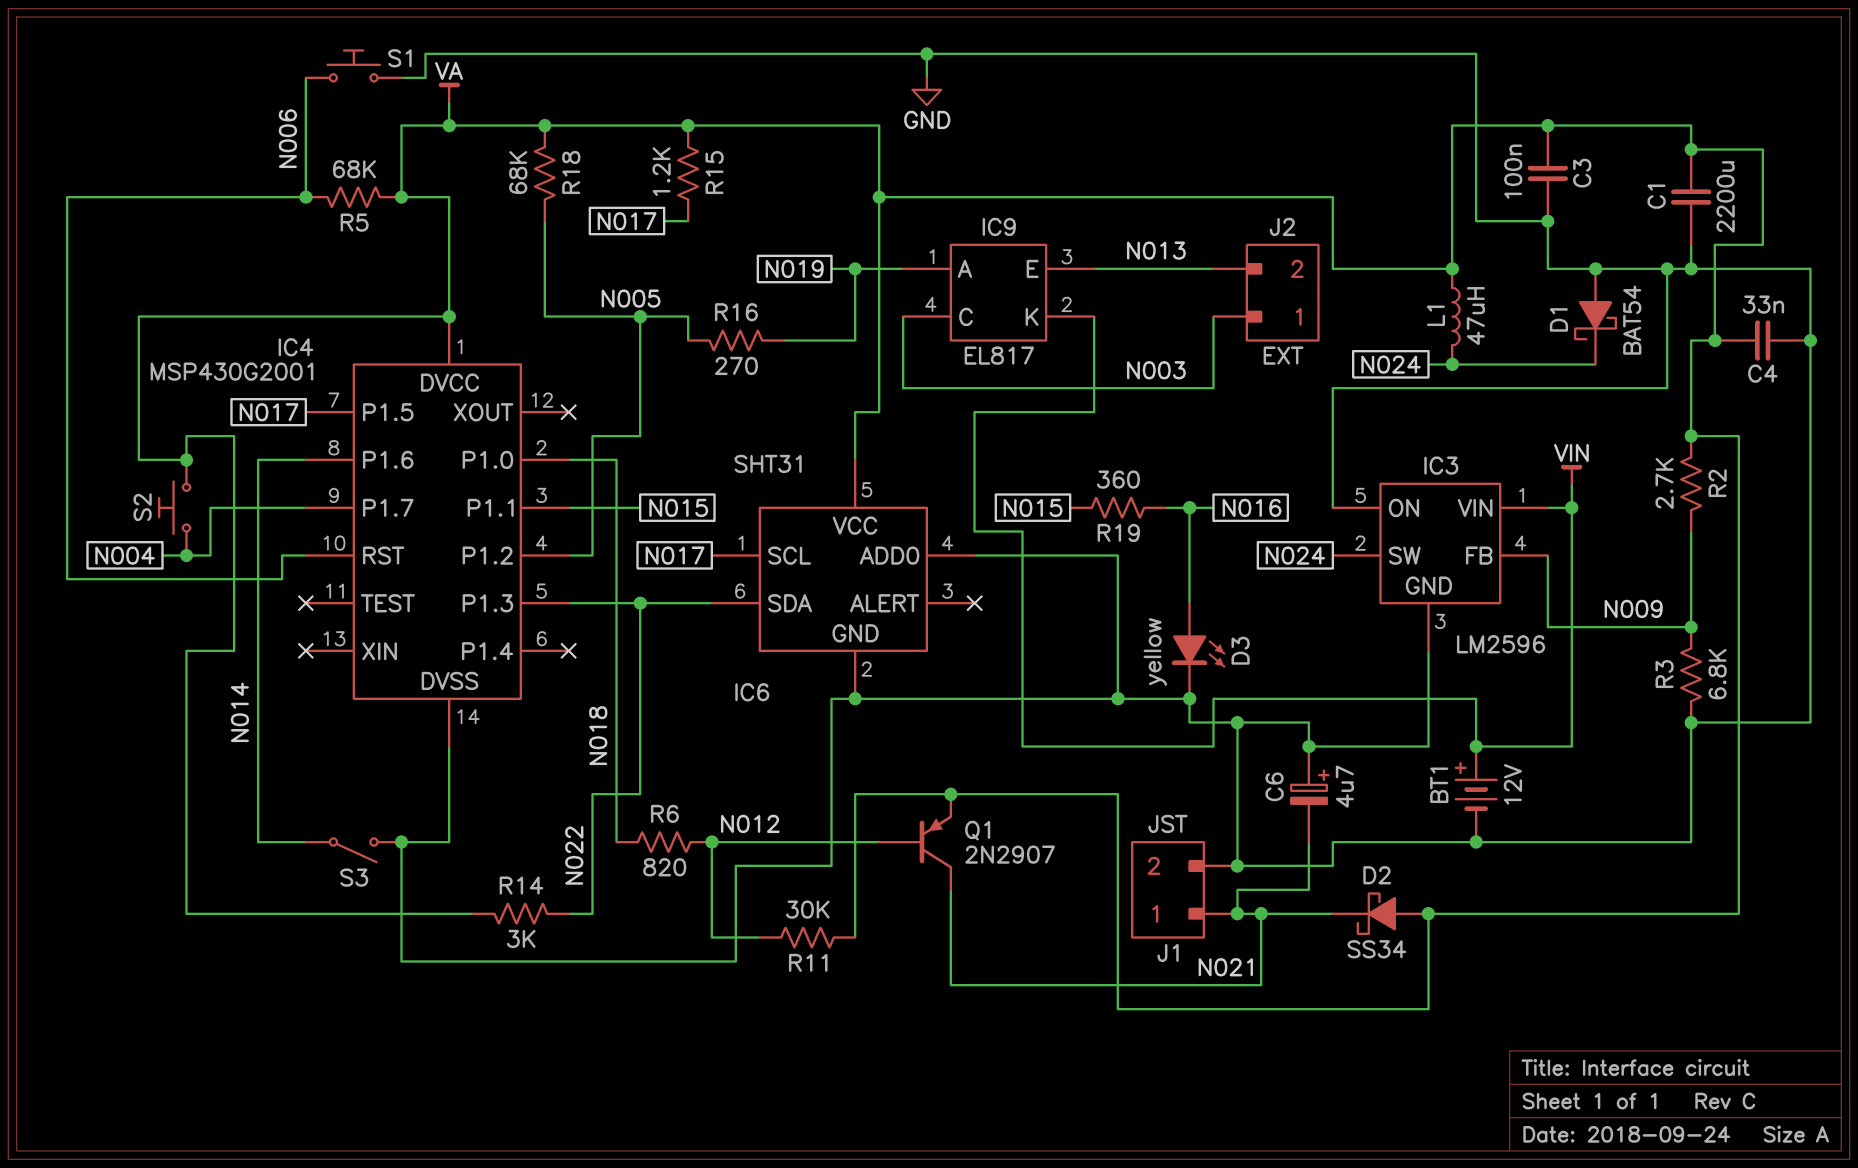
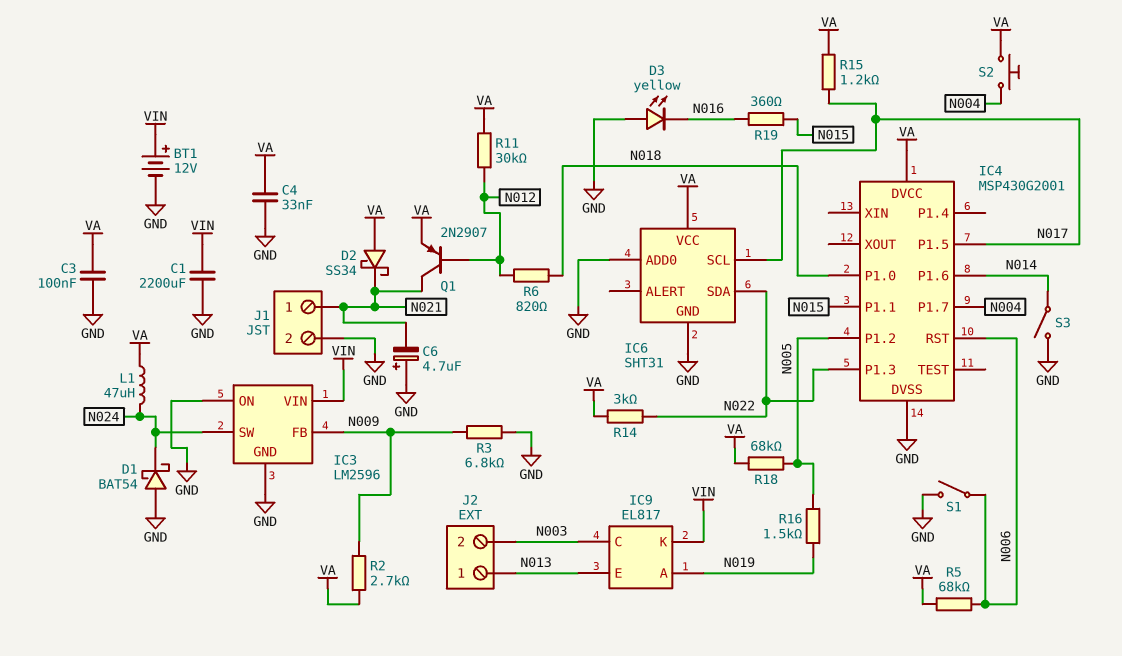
C1: 2200uF (GND, VA) -> 2200uF (GND, VIN)
D3: LED yellow (A N016, K GND) -> LED yellow (A GND, K N016)
J2 pin 1: N003 -> N013
J2 pin 2: N013 -> N003
R16: 270 (N005, N019) -> 1.5k (N005, N019)
S1: button (GND, N006) -> switch (GND, N006)

